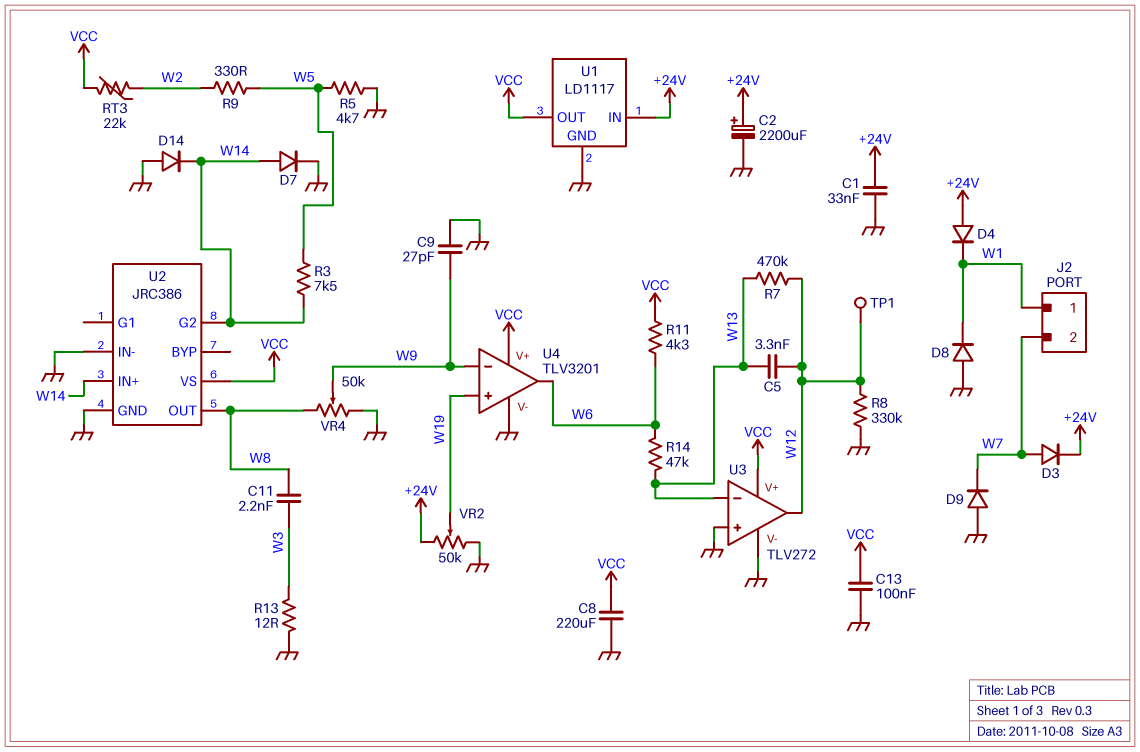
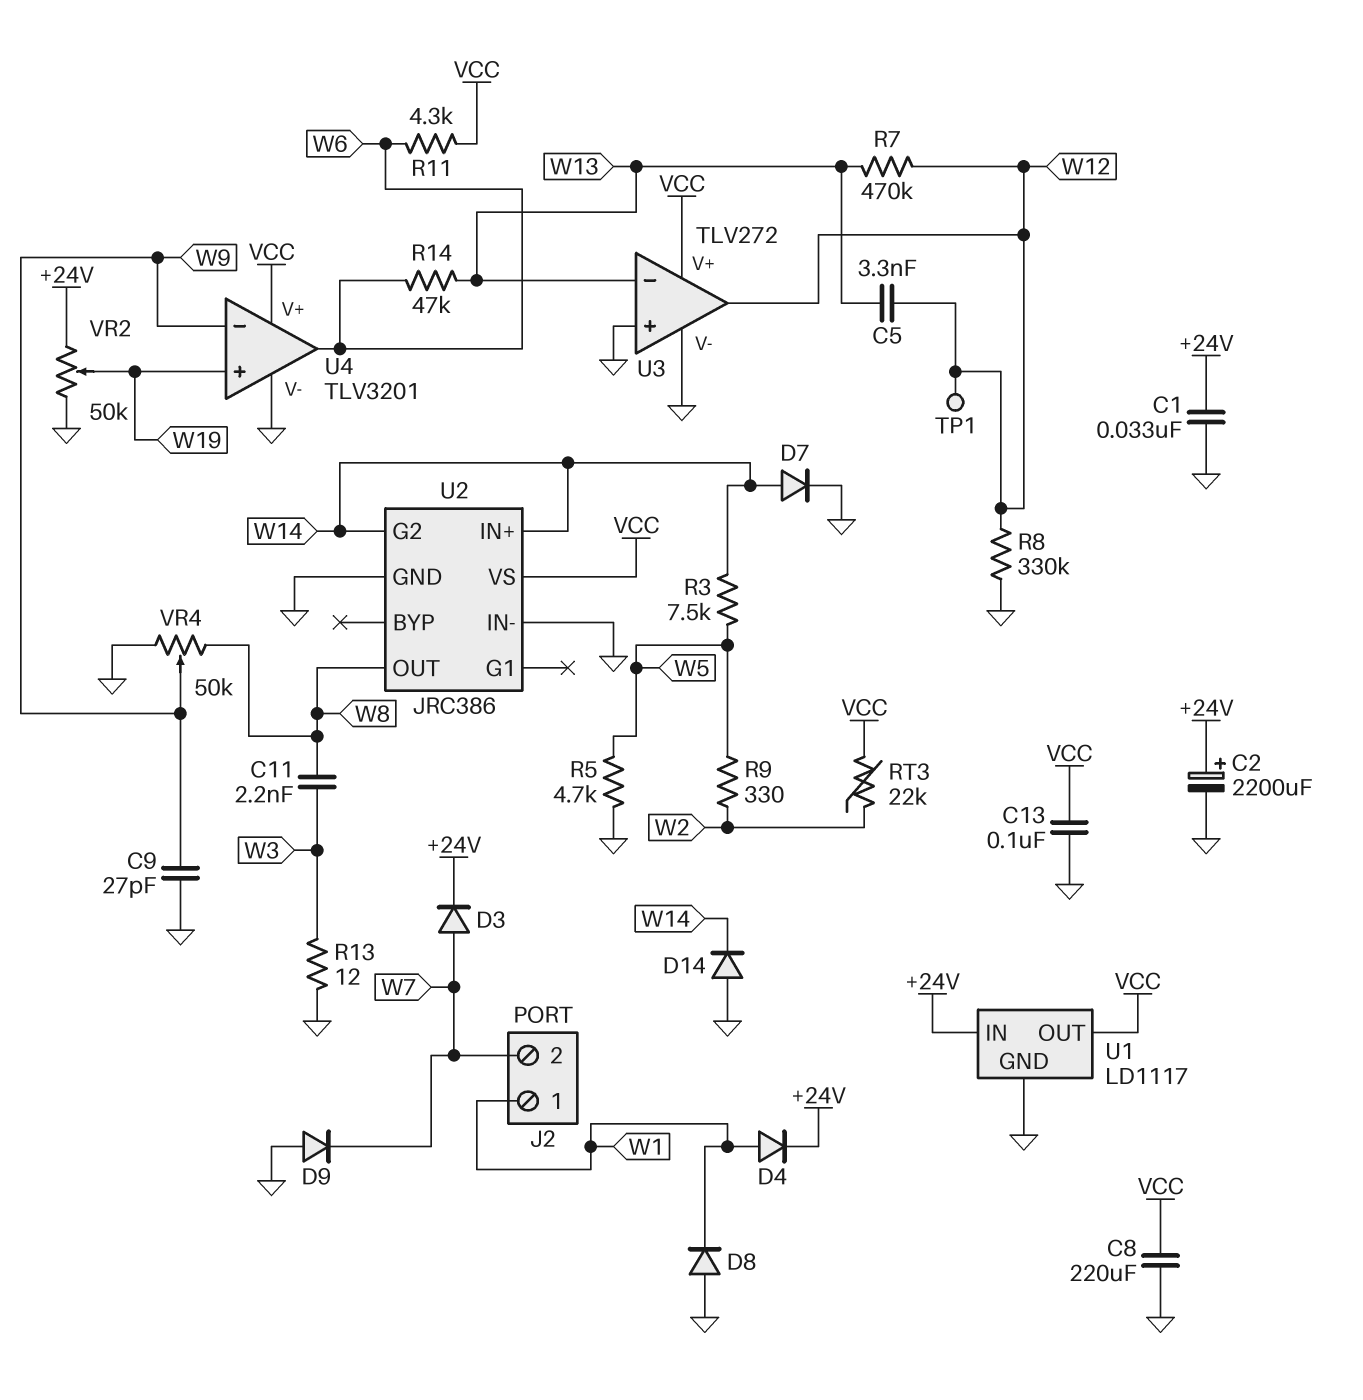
D4: diode (A +24V, K W1) -> diode (A W1, K +24V)

